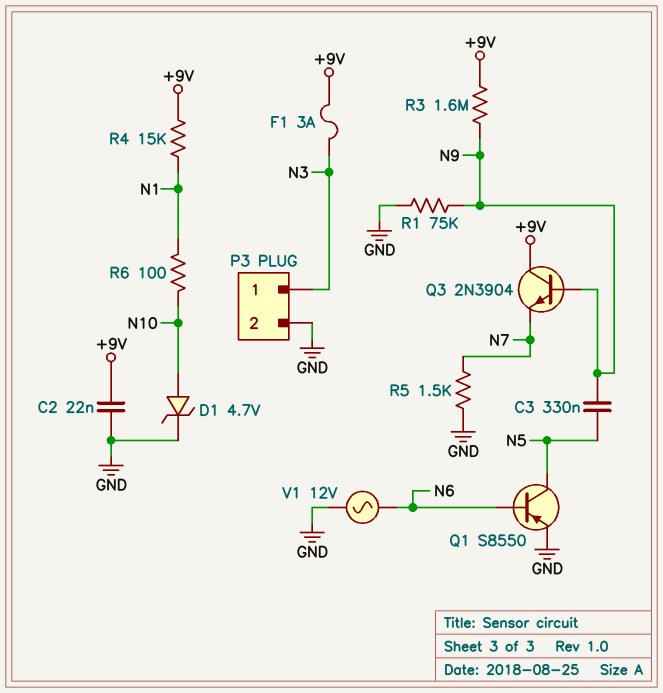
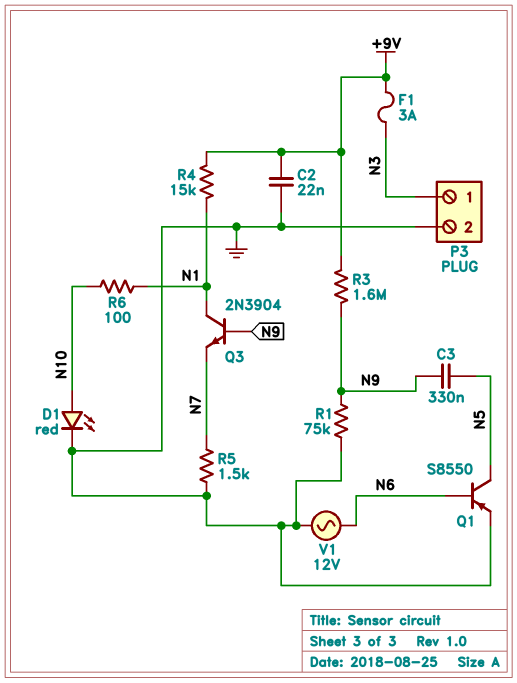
D1: zener 4.7V (A N10, K GND) -> LED red (A N10, K GND)
Q3: NPN 2N3904 (B N9, C +9V, E N7) -> NPN 2N3904 (B N9, C N1, E N7)

